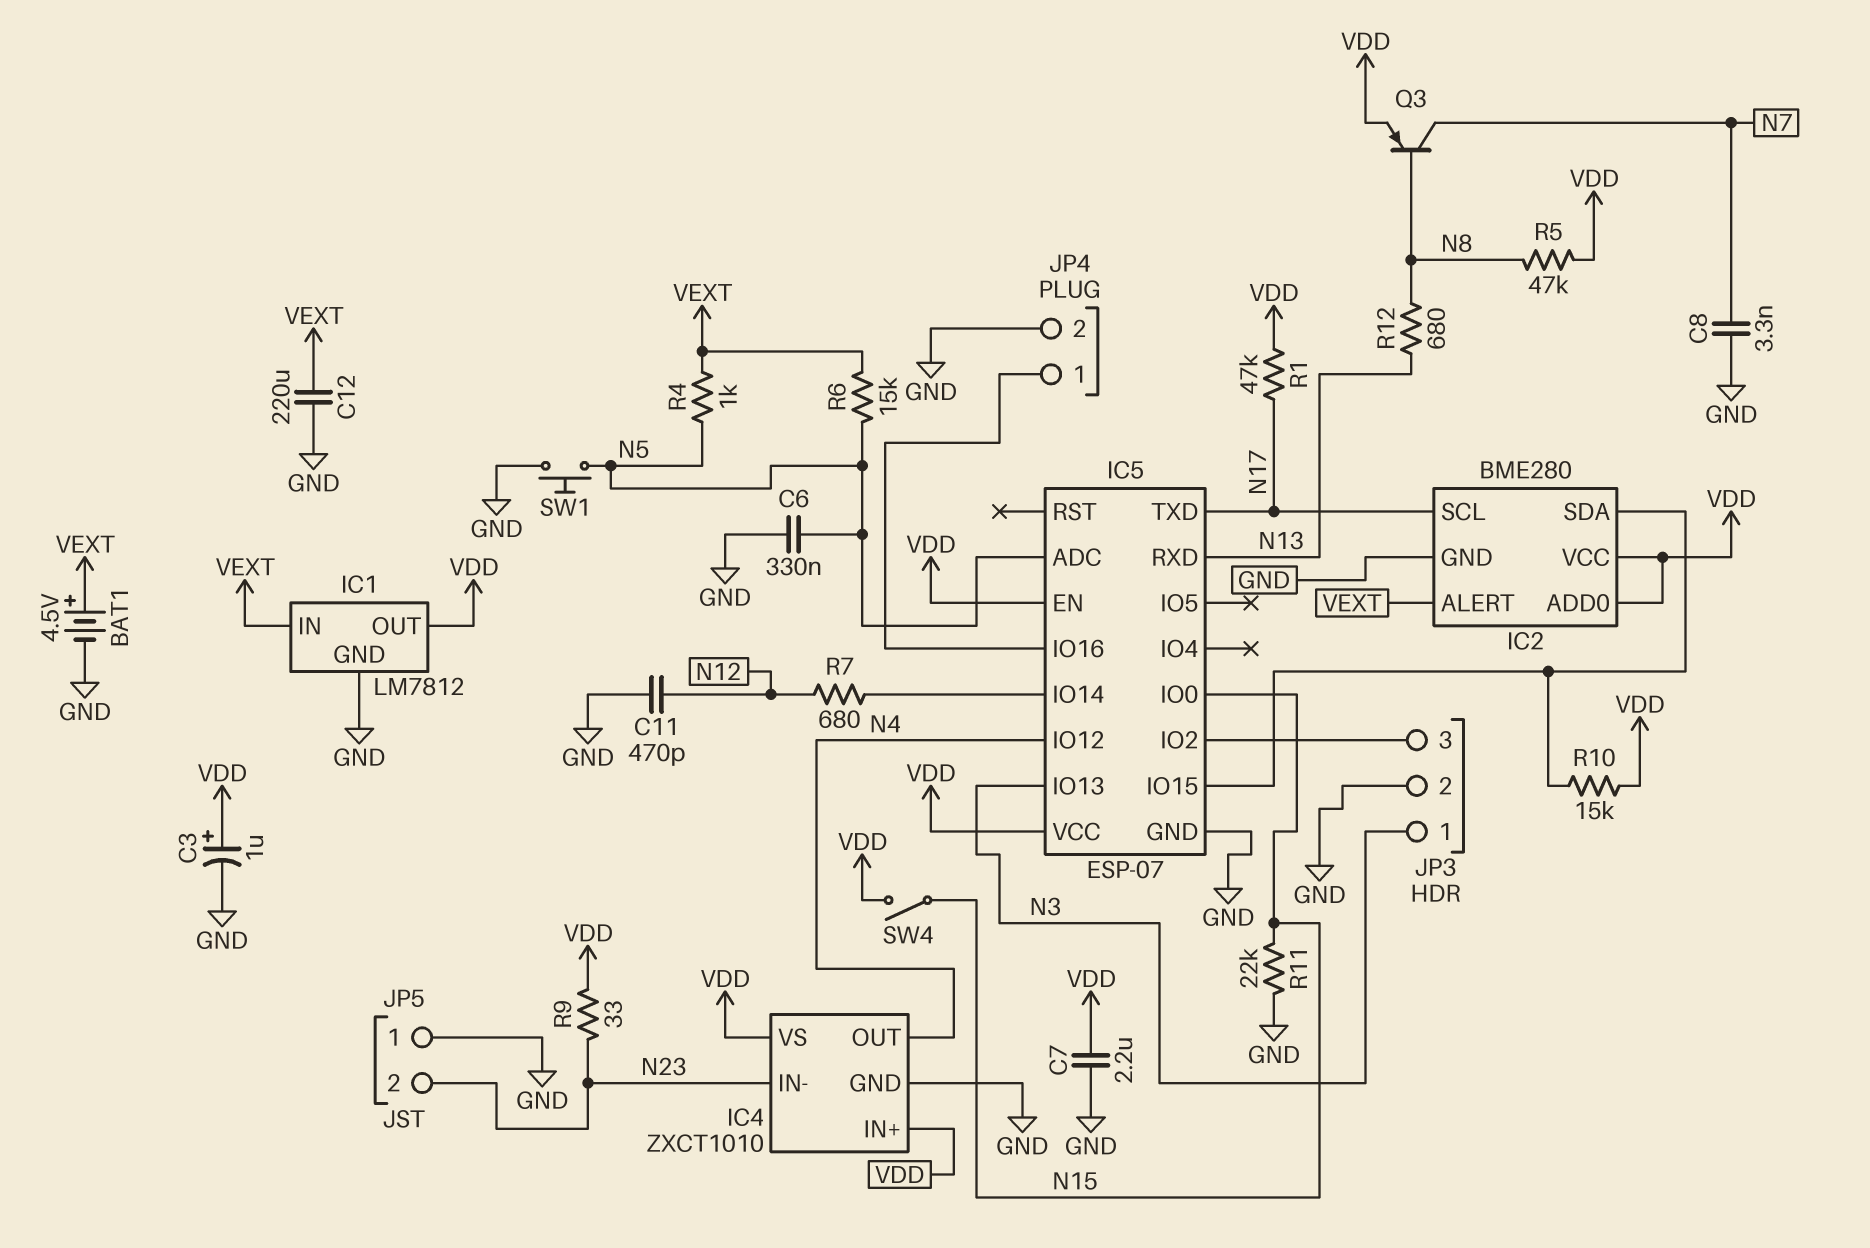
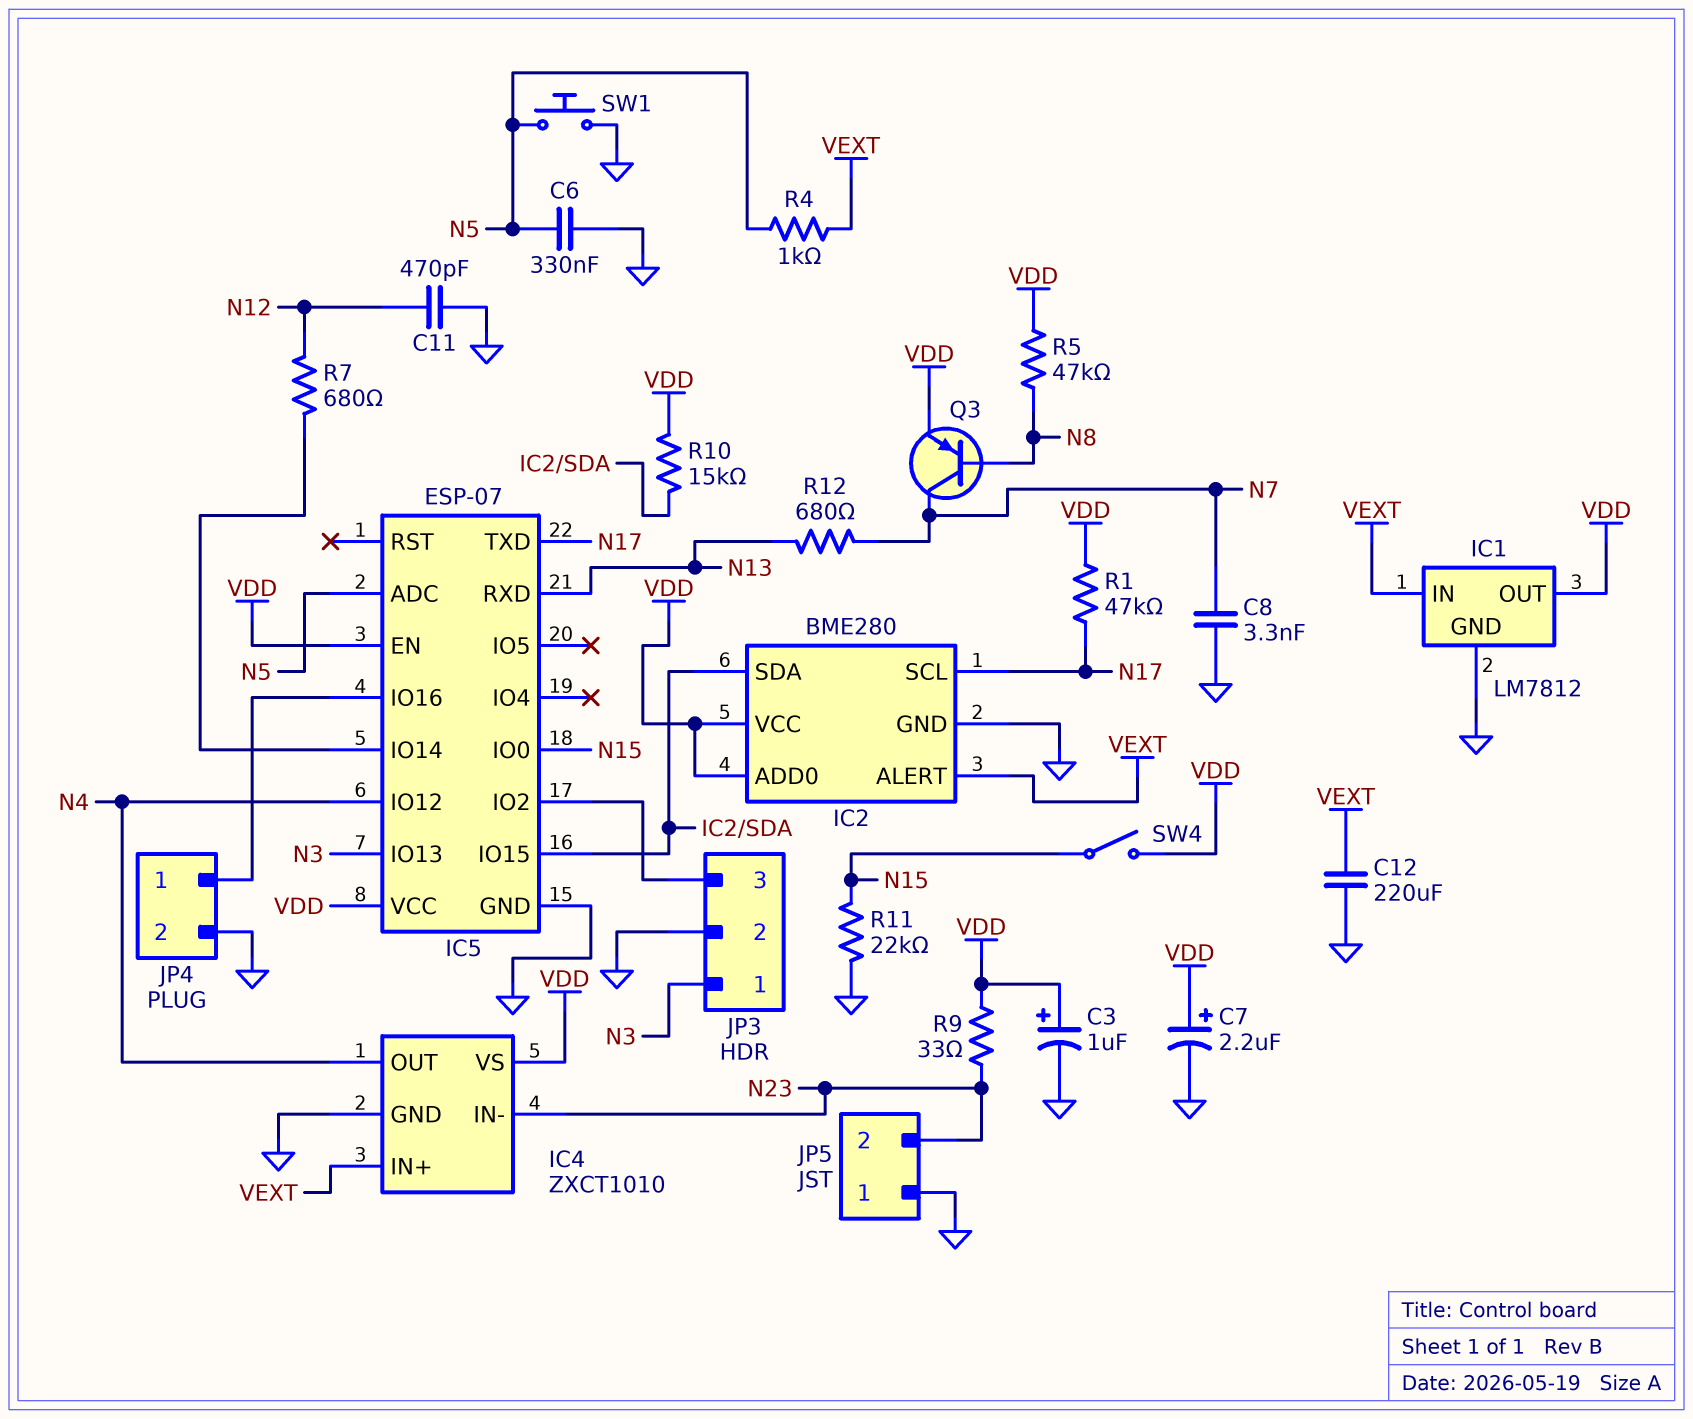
BAT1: 4.5V (plus VEXT, minus GND) -> none
C7: 2.2uF (GND, VDD) -> 2.2uF (plus VDD, minus GND)
IC4 pin IN+: VDD -> VEXT
R6: 15k (N5, VEXT) -> none
R12: 680 (N8, N13) -> 680 (N7, N13)

